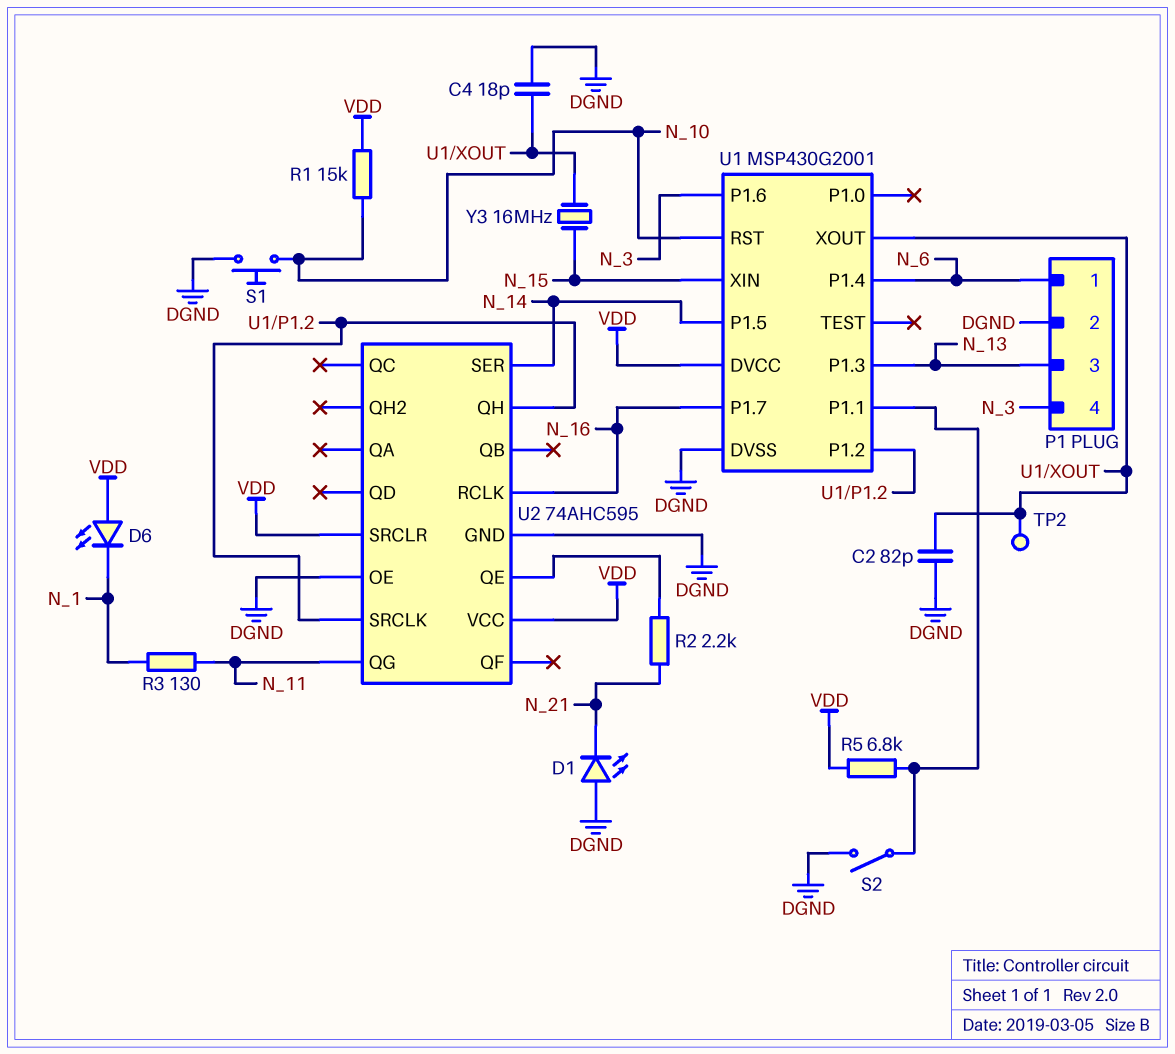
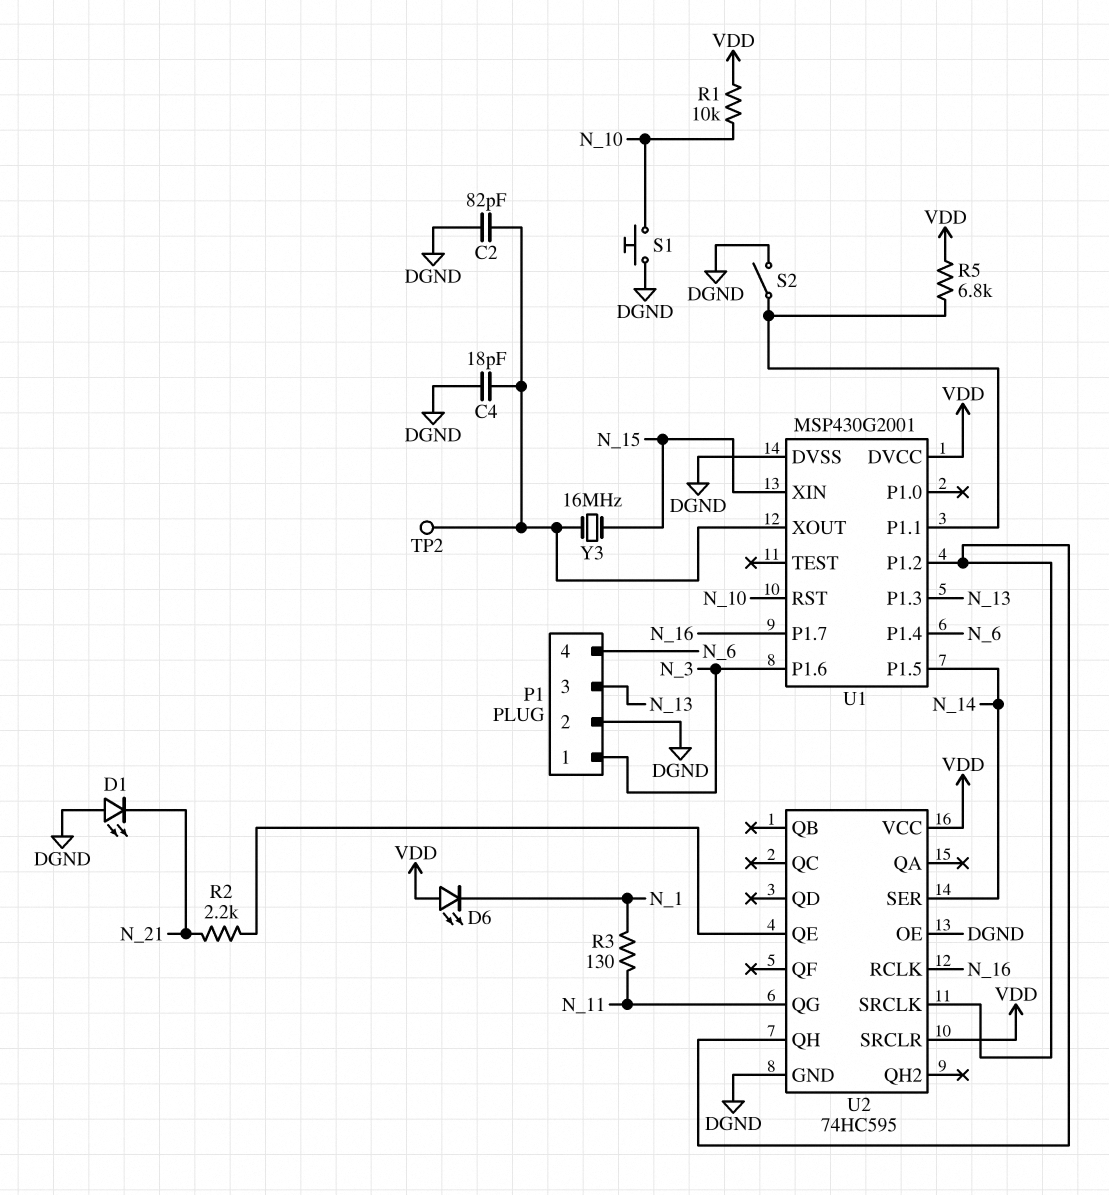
P1 pin 1: N_6 -> N_3
P1 pin 4: N_3 -> N_6
R1: 15k (N_10, VDD) -> 10k (N_10, VDD)
U2: 74AHC595 -> 74HC595

